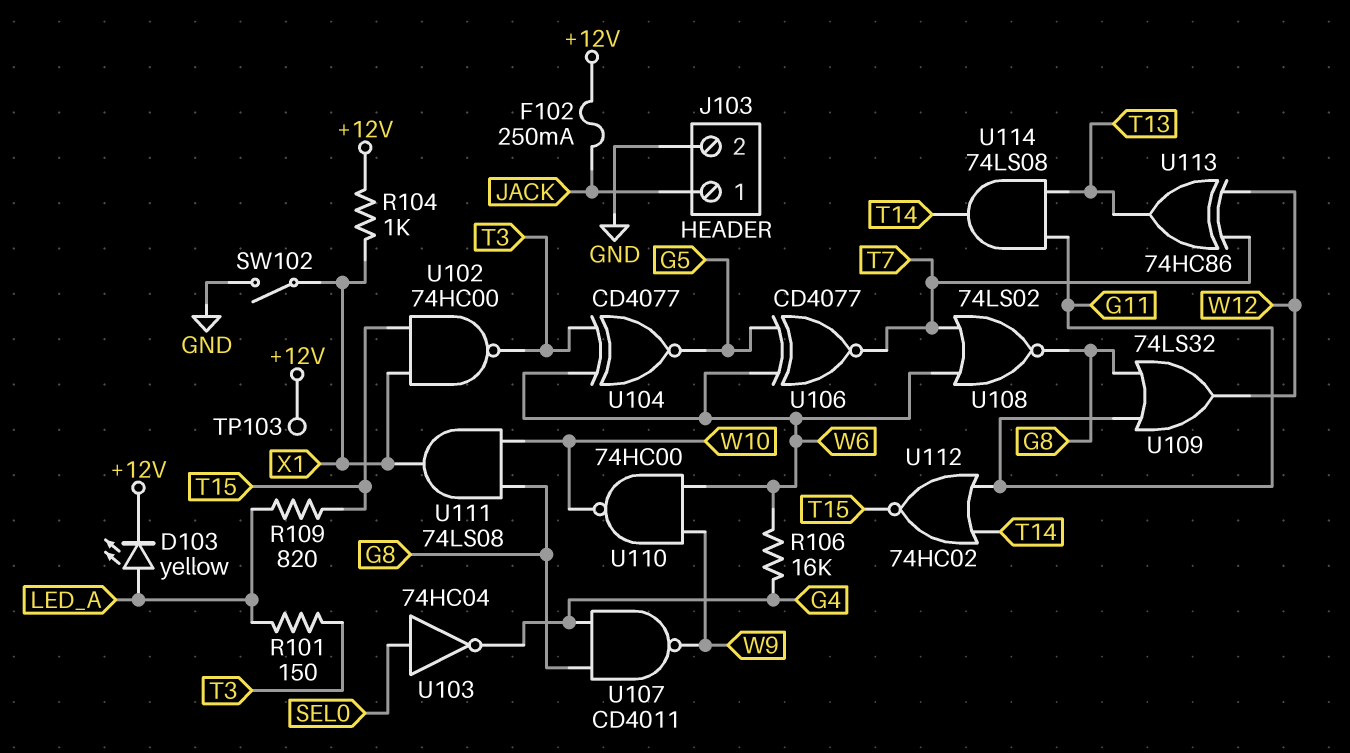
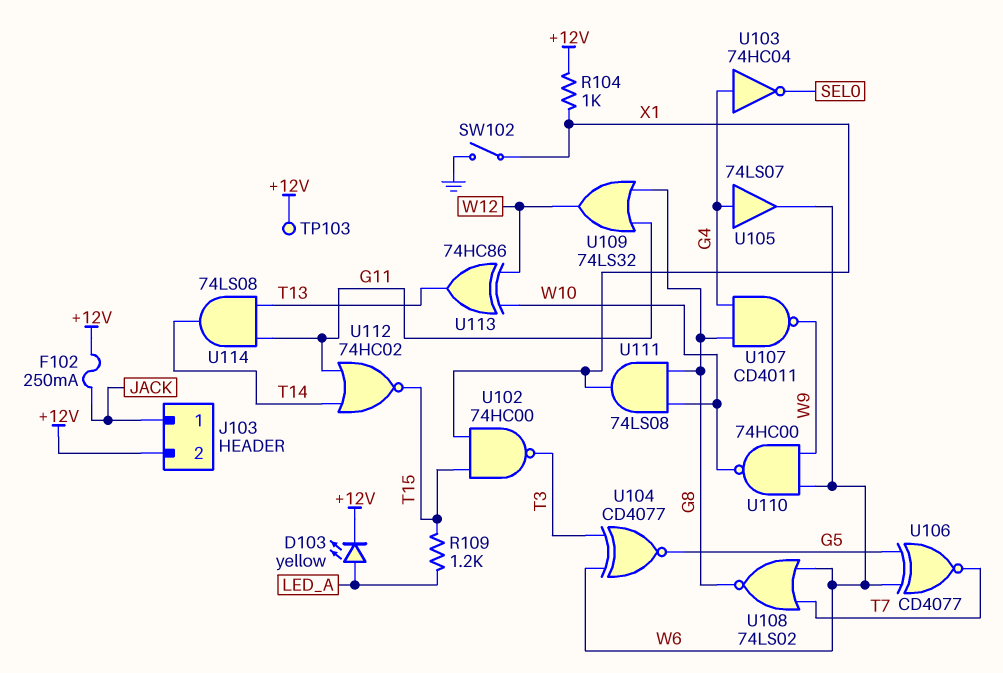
J103 pin 2: GND -> +12V
R101: 150 (LED_A, T3) -> none
R106: 16k (G4, W6) -> none
R109: 820 (LED_A, T15) -> 1.2k (LED_A, T15)
U103: NOT 74HC04 (in SEL0, out G4) -> NOT 74HC04 (in G4, out SEL0)
U105: none -> buffer 74LS07 (in G4, out W6)
U113: XOR 74HC86 (in T7, in W12, out T13) -> XOR 74HC86 (in W10, in W12, out T13)

